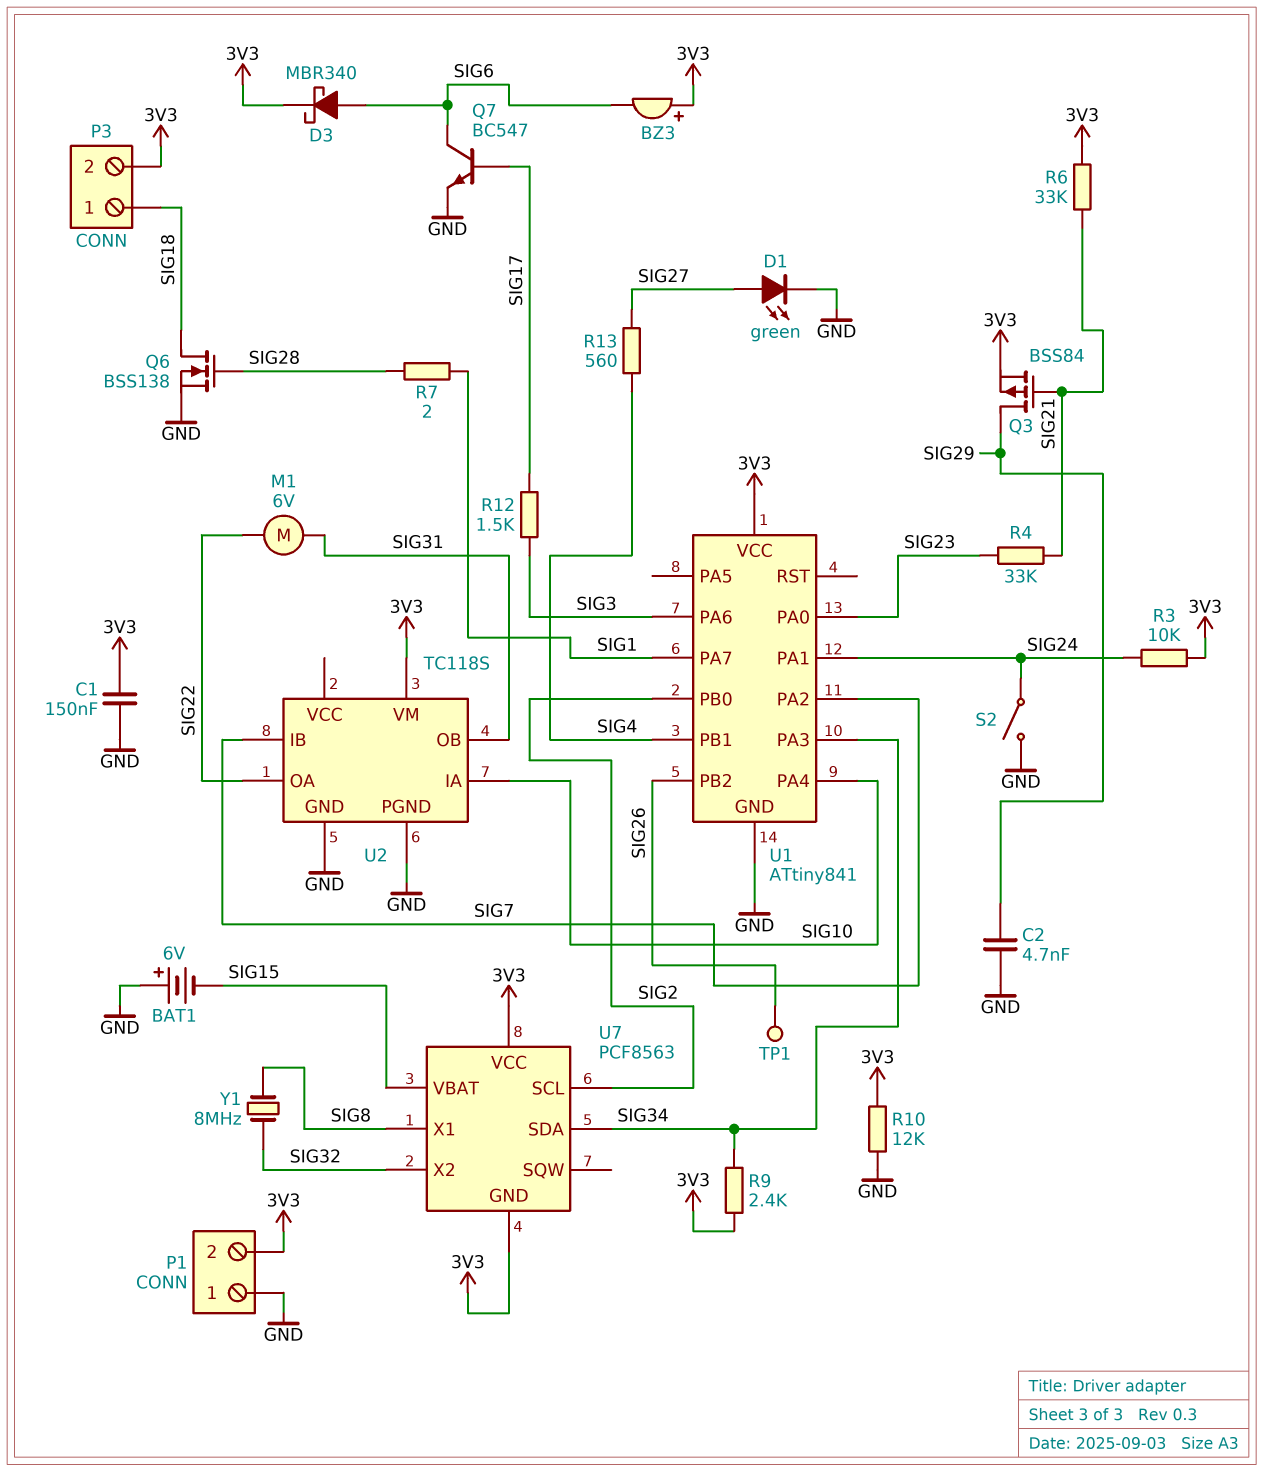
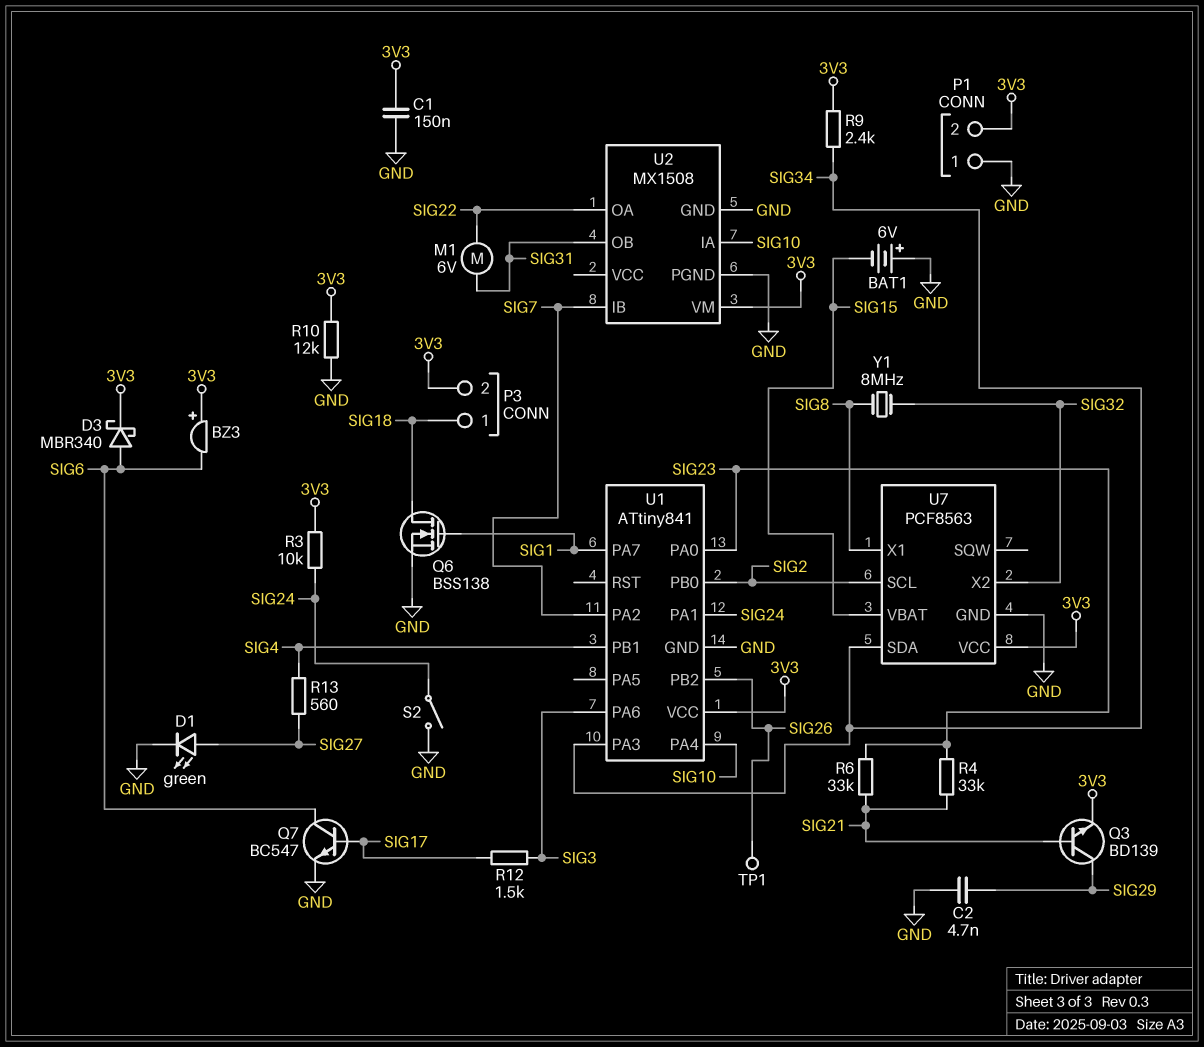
Q3: PMOS BSS84 (G SIG21, D SIG29, S 3V3) -> NPN BD139 (B SIG21, C SIG29, E 3V3)
Q6: NMOS BSS138 (G SIG28, D SIG18, S GND) -> NMOS BSS138 (G SIG1, D SIG18, S GND)
R6: 33k (3V3, SIG21) -> 33k (SIG21, SIG23)
R7: 2 (SIG1, SIG28) -> none
U2: TC118S -> MX1508
U7 pin GND: 3V3 -> GND

